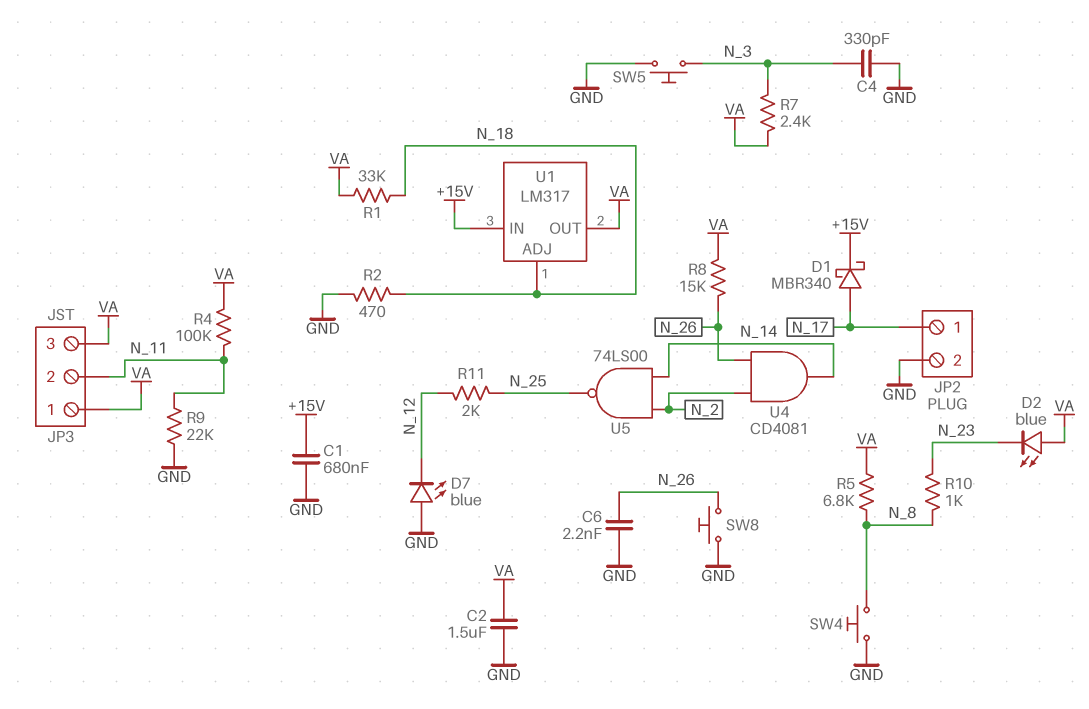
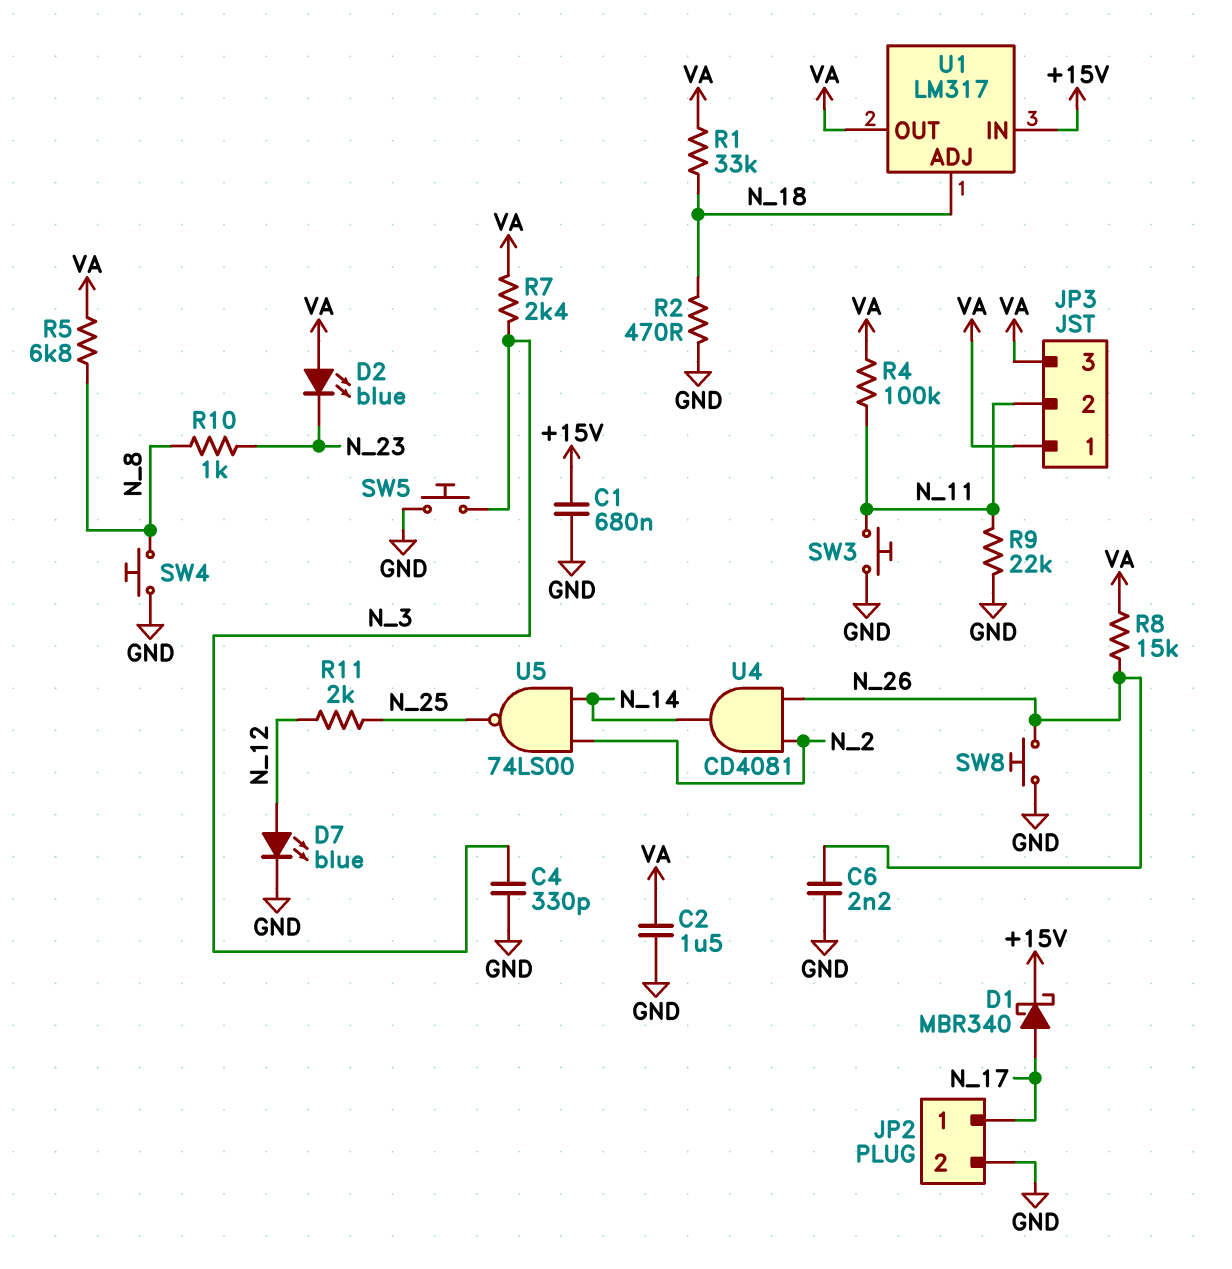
D7: LED blue (A GND, K N_12) -> LED blue (A N_12, K GND)
SW3: none -> button (GND, N_11)

